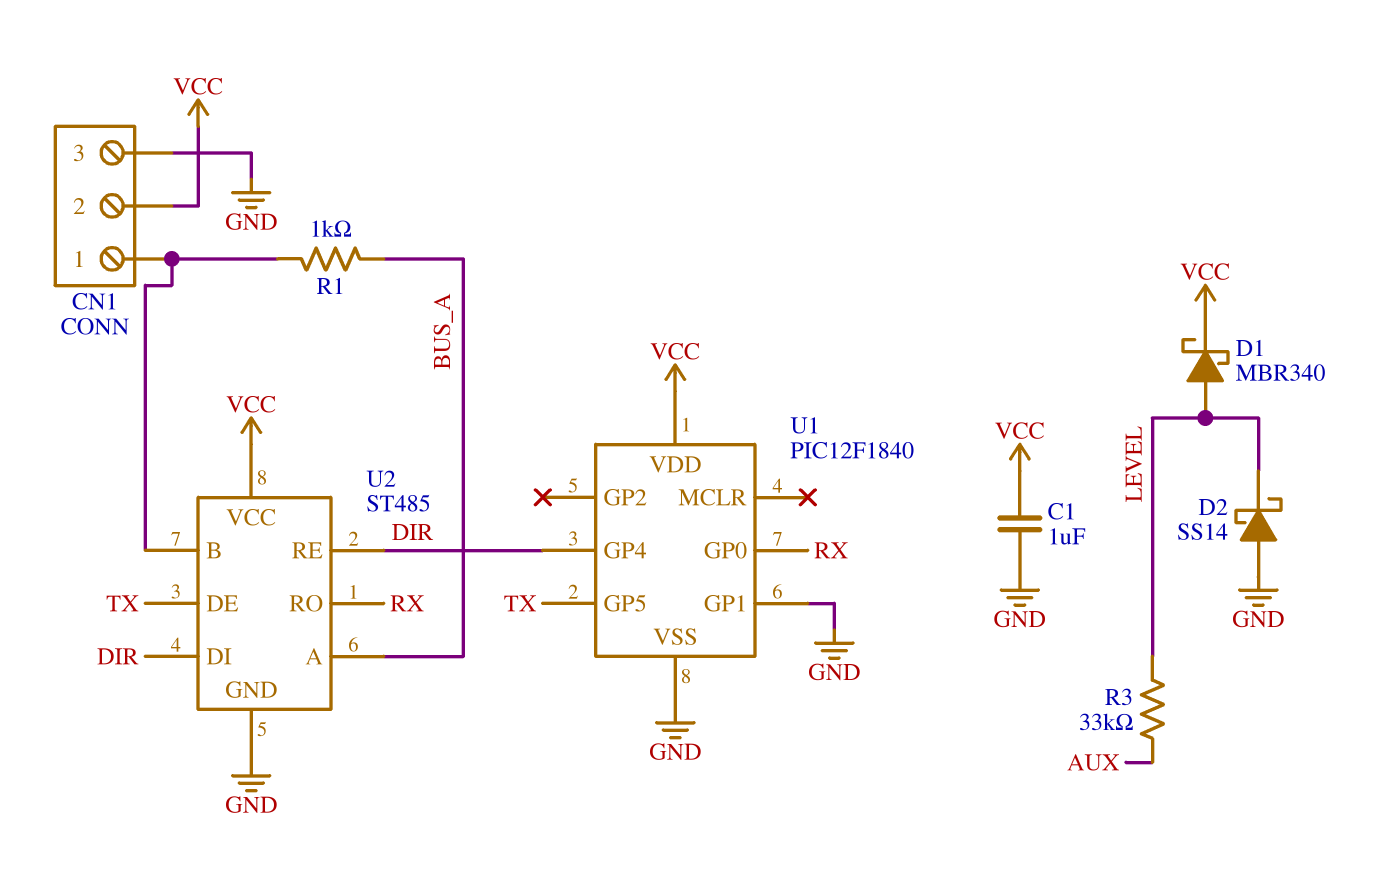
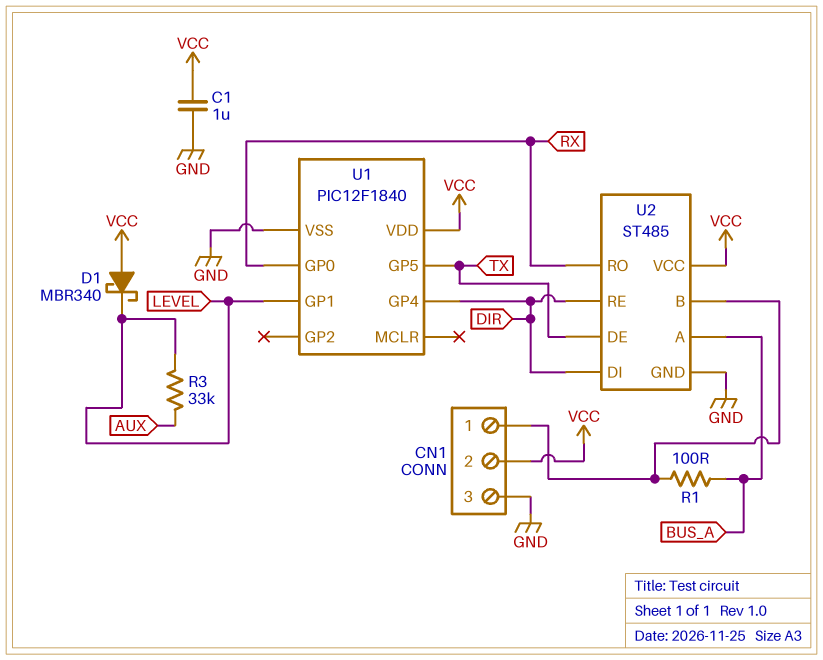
D1: schottky MBR340 (A LEVEL, K VCC) -> schottky MBR340 (A VCC, K LEVEL)
D2: schottky SS14 (A GND, K LEVEL) -> none
R1: 1k (BUS_A, CN1/1) -> 100 (BUS_A, CN1/1)
U1 pin GP1: GND -> LEVEL

